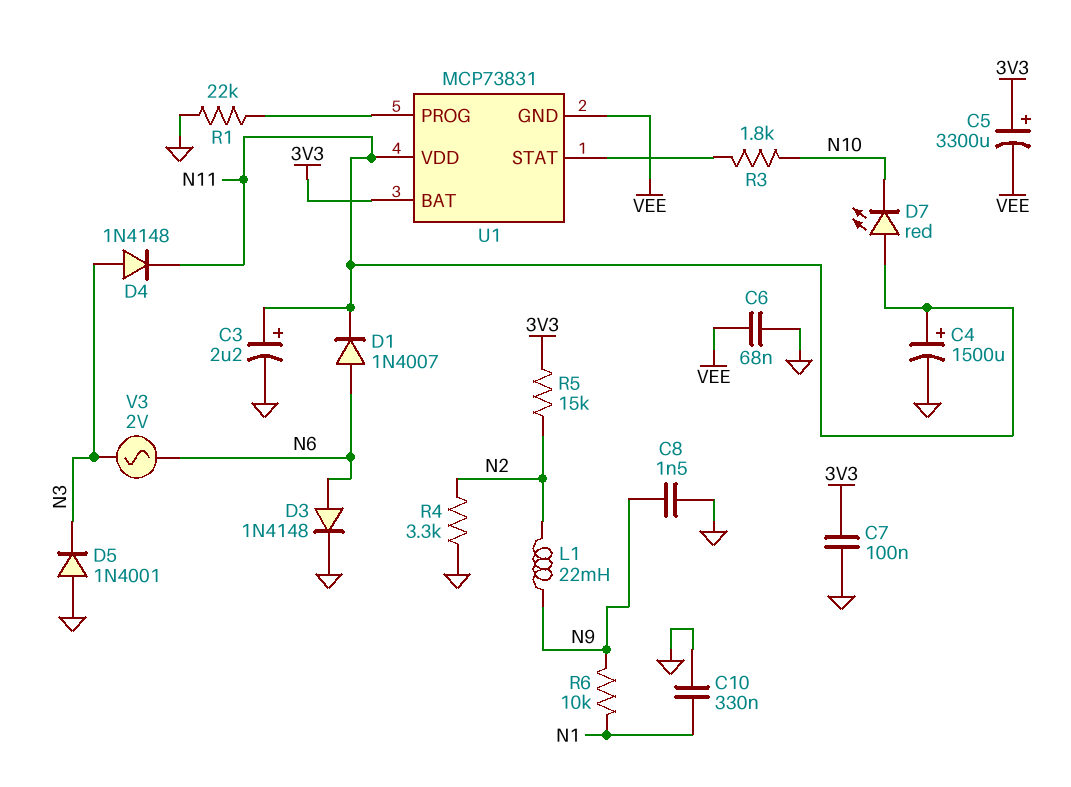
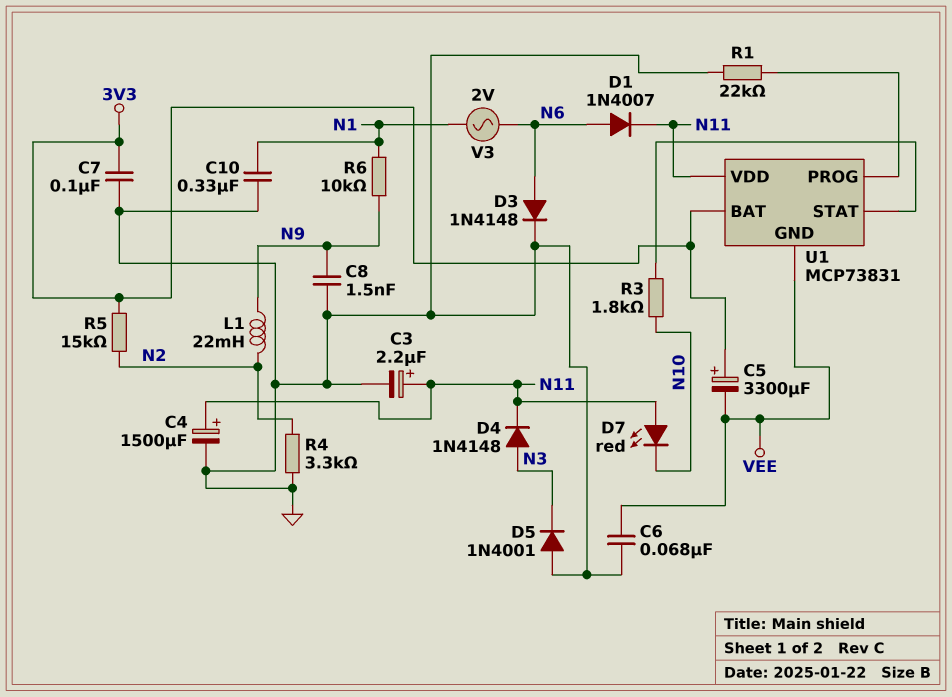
V3: AC 2V (N3, N6) -> AC 2V (N1, N6)

